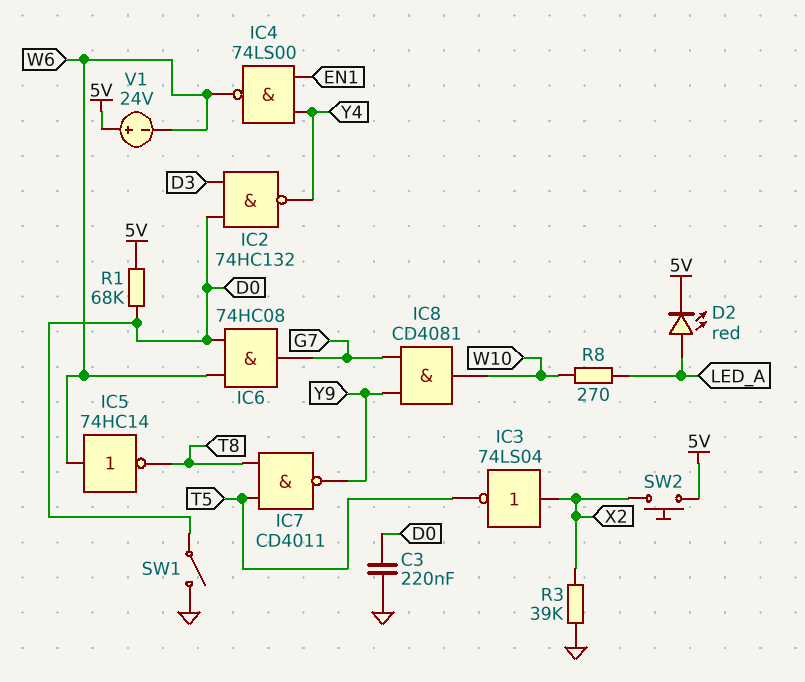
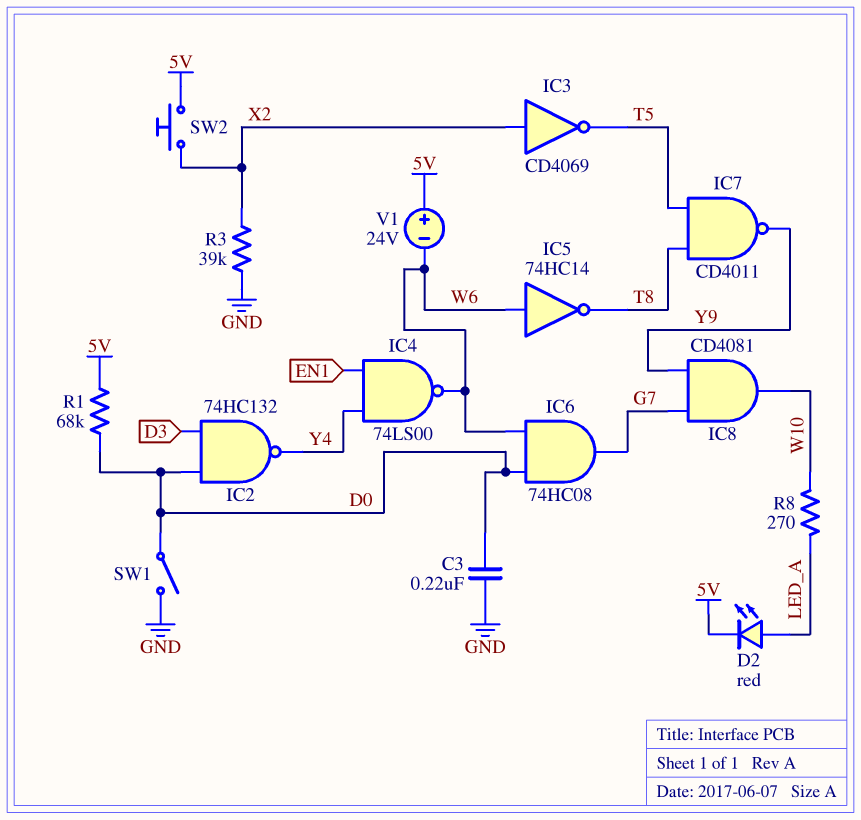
IC3: NOT 74LS04 (in X2, out T5) -> NOT CD4069 (in X2, out T5)

